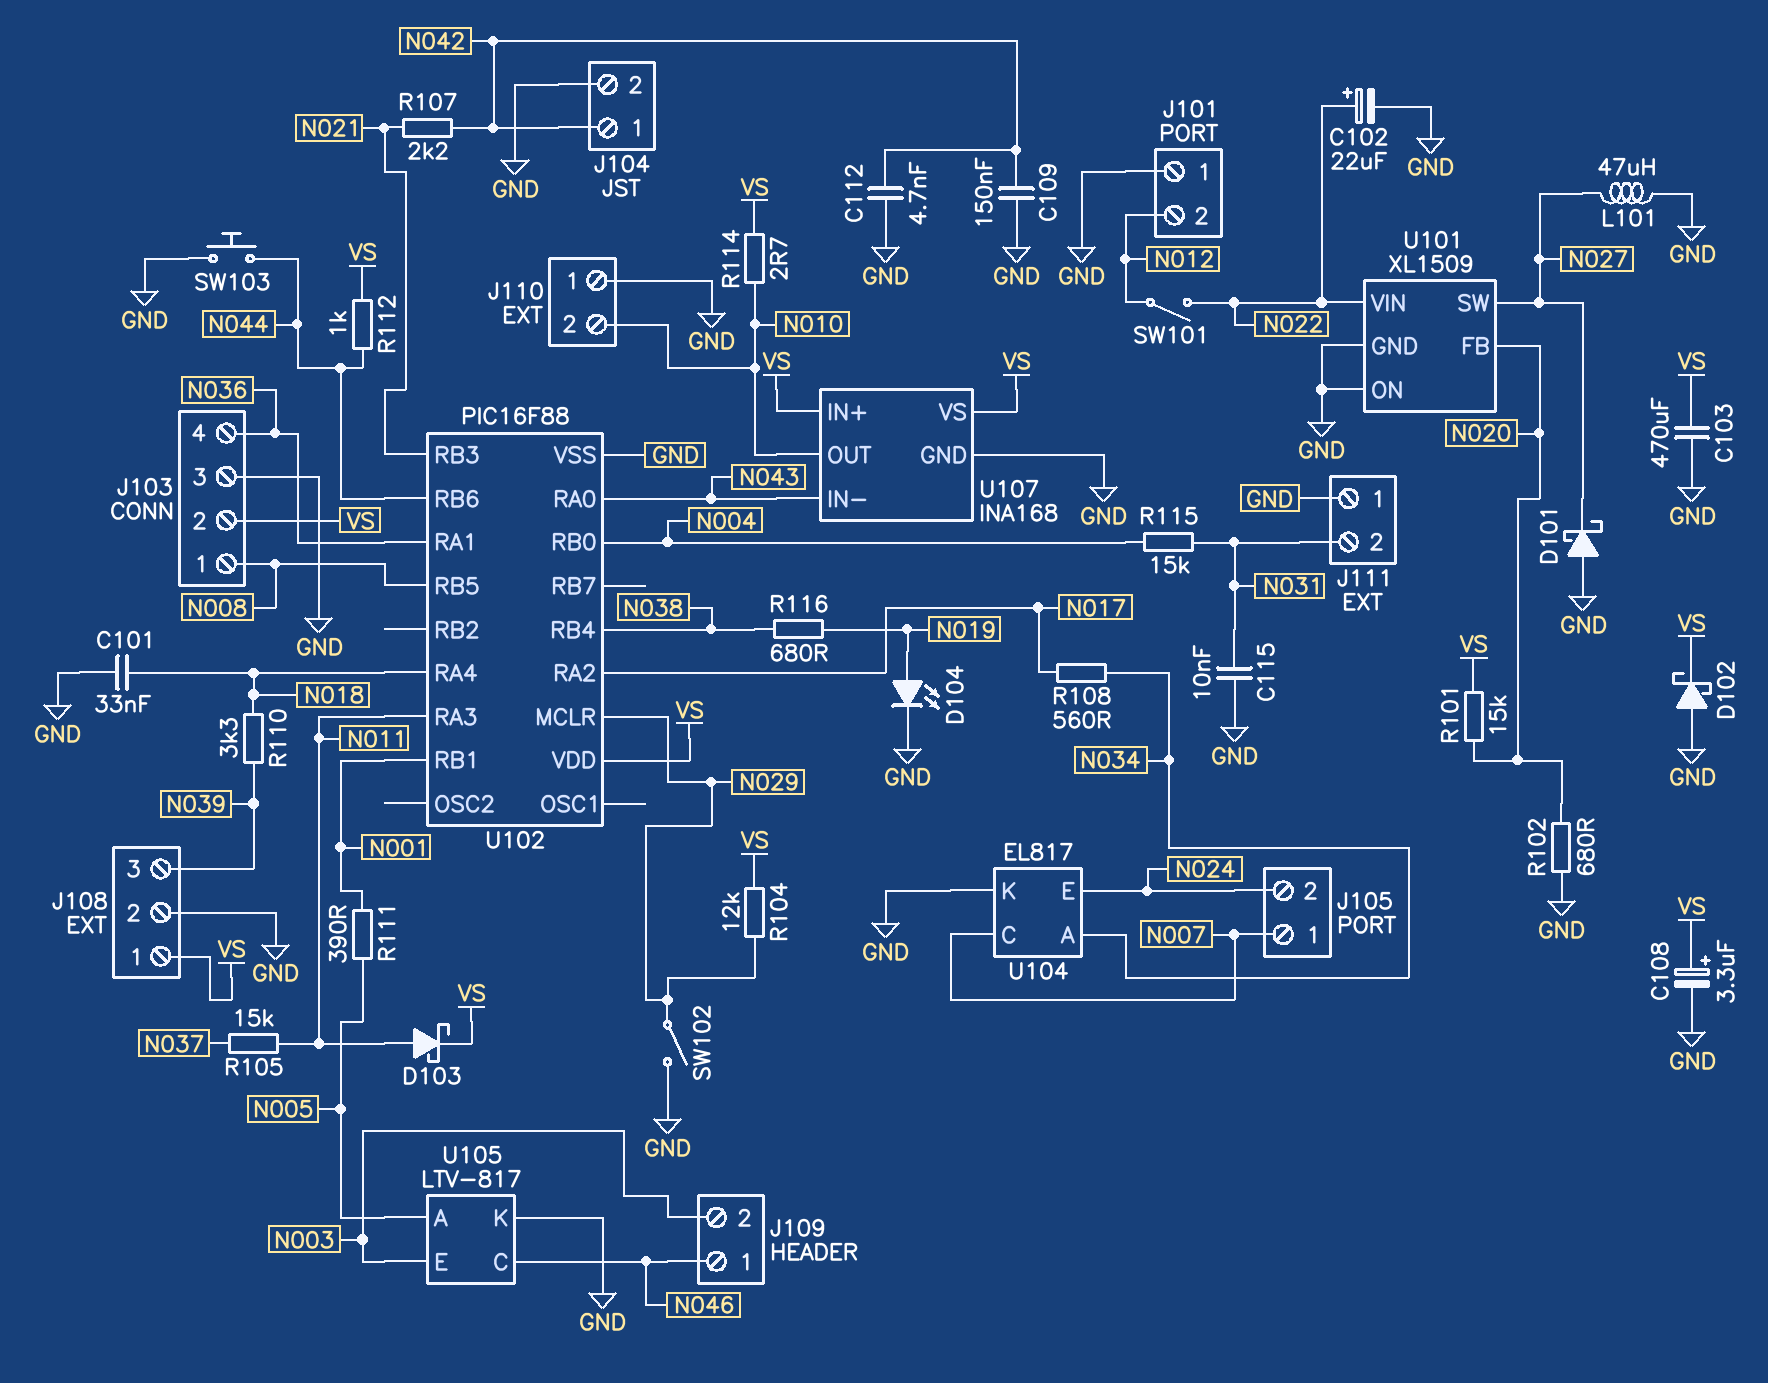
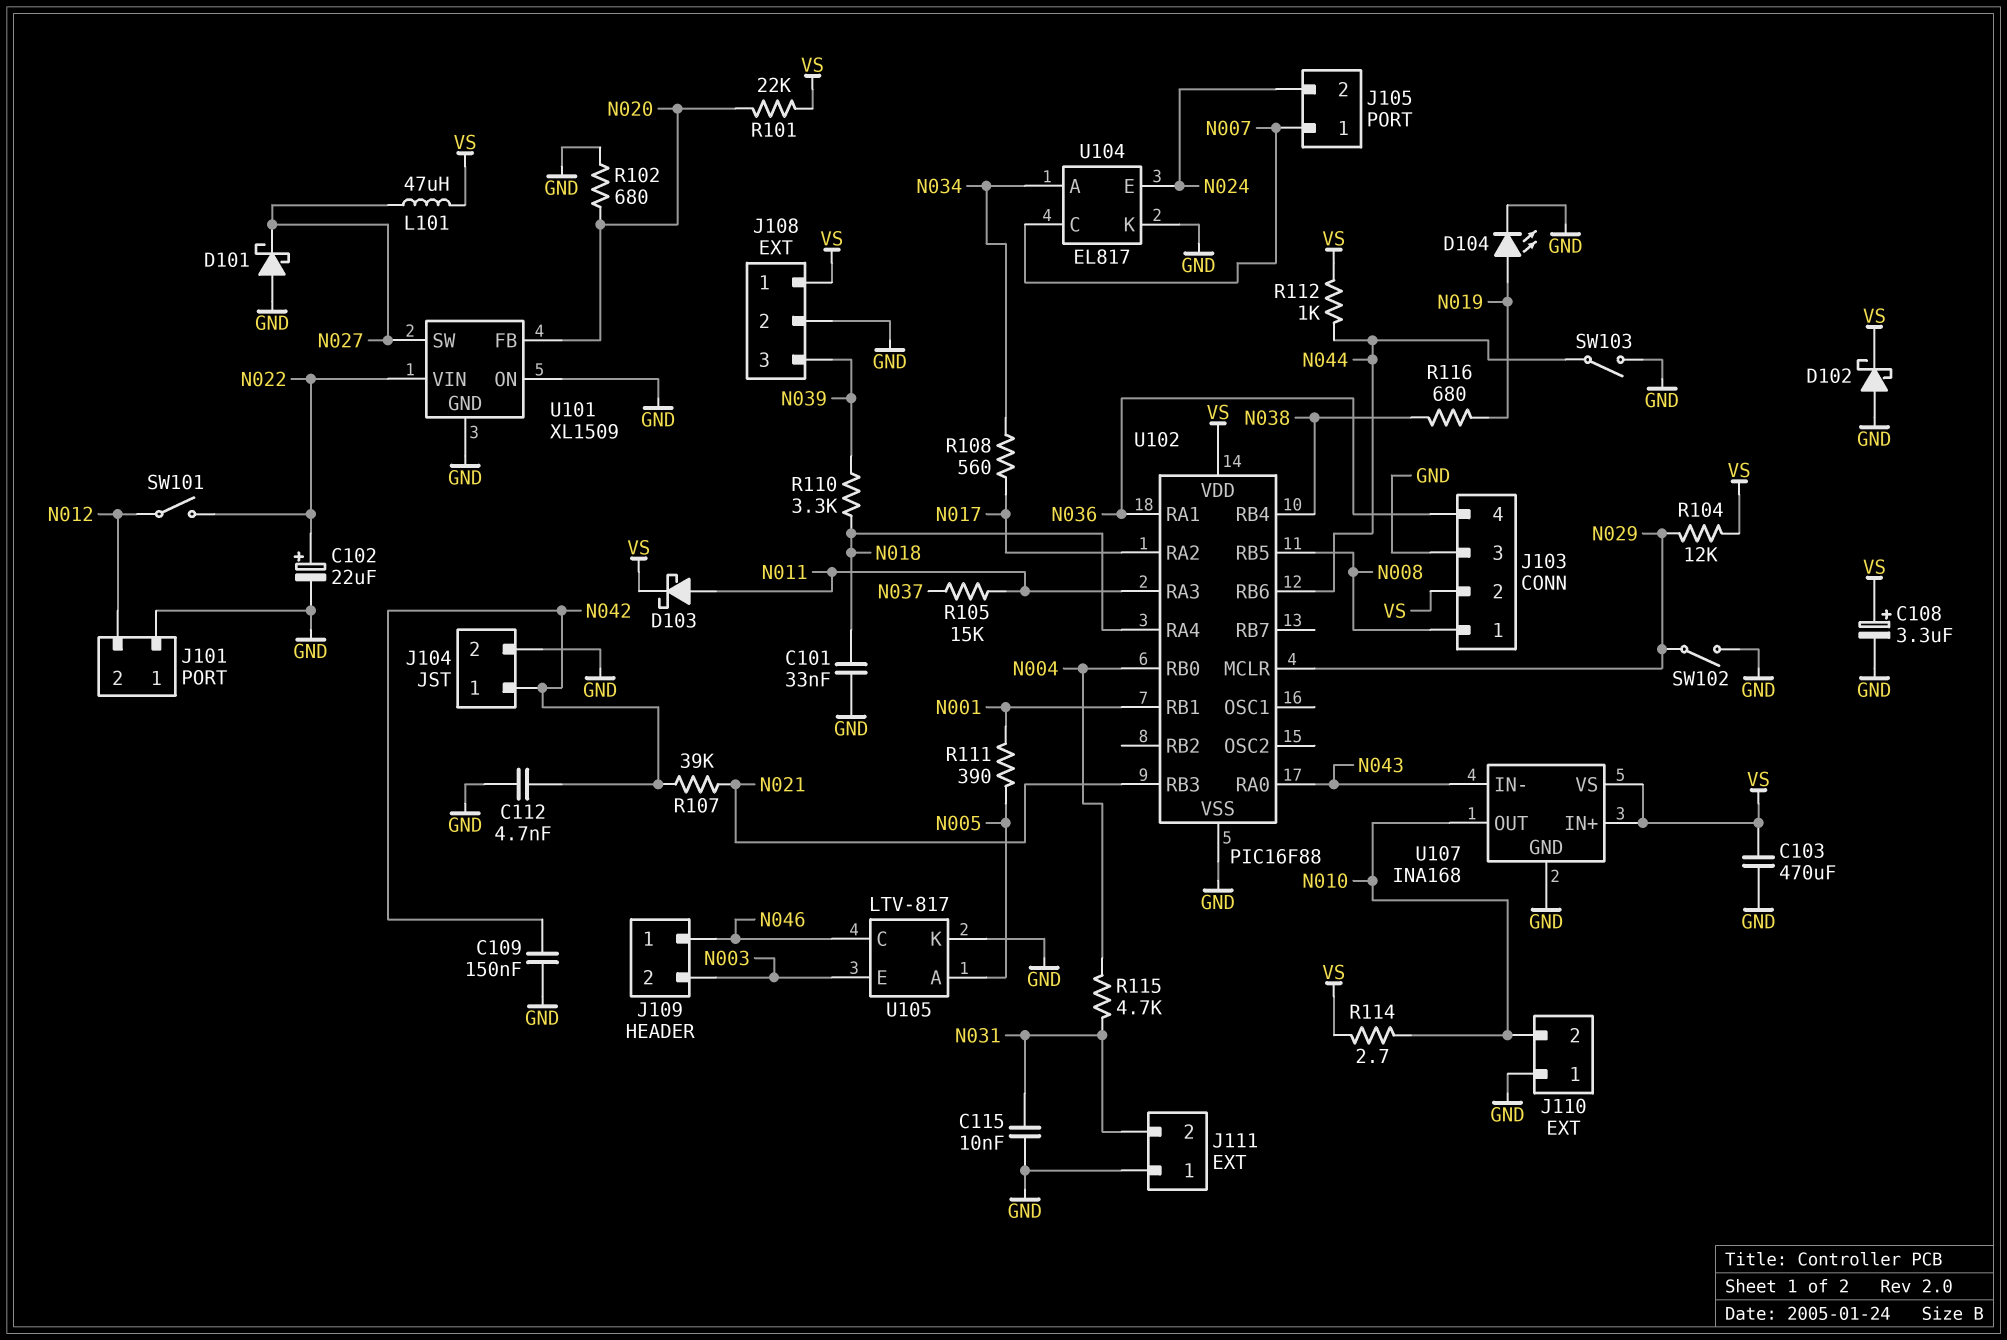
L101: 47uH (GND, N027) -> 47uH (N027, VS)
R101: 15k (N020, VS) -> 22k (N020, VS)
R107: 2.2k (N021, N042) -> 39k (N021, N042)
R115: 15k (N004, N031) -> 4.7k (N004, N031)
SW103: button (GND, N044) -> switch (GND, N044)

